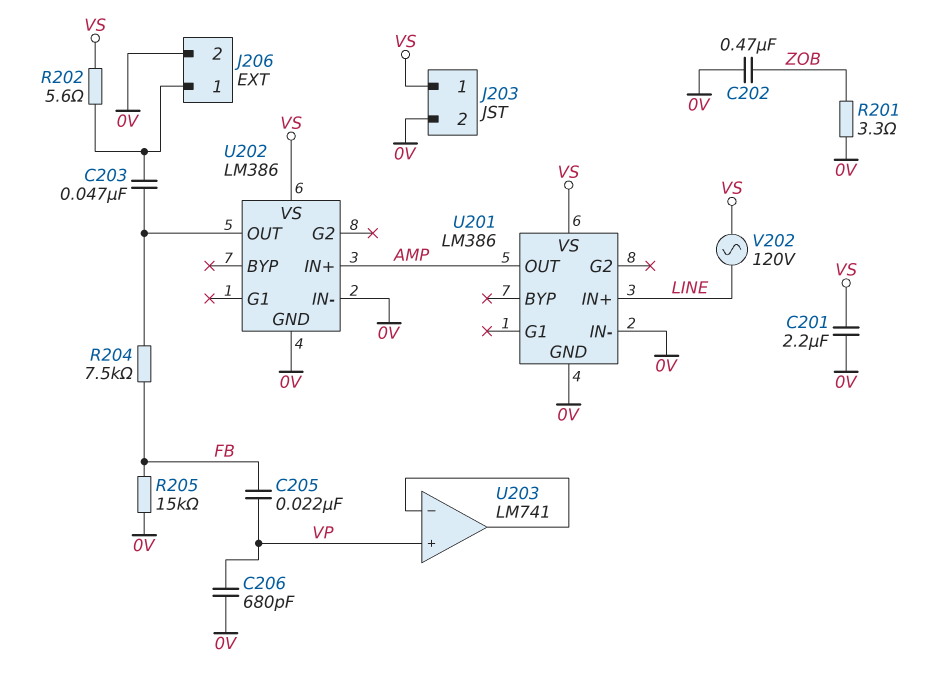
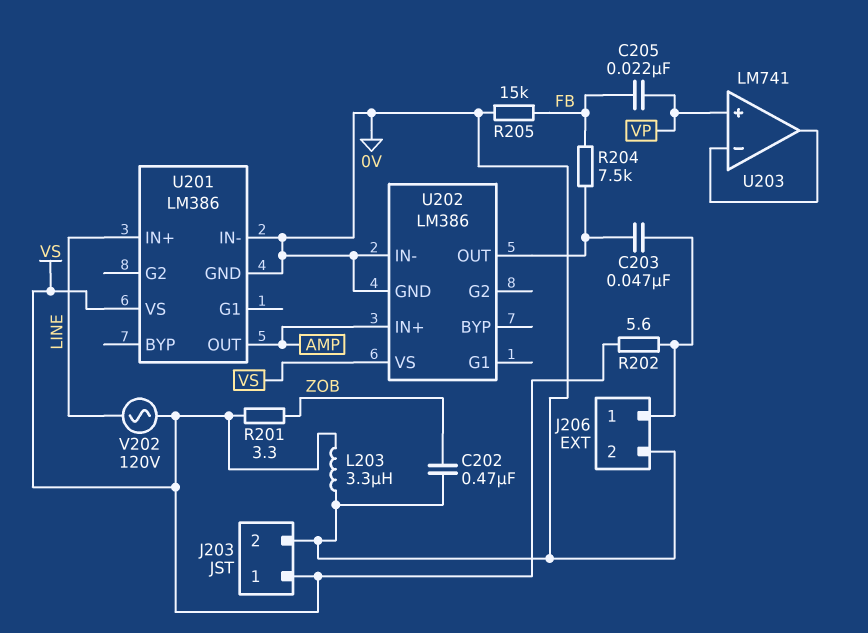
C201: 2.2uF (0V, VS) -> none
C206: 680pF (0V, VP) -> none
L203: none -> 3.3uH (0V, VS)
R201: 3.3 (0V, ZOB) -> 3.3 (VS, ZOB)

